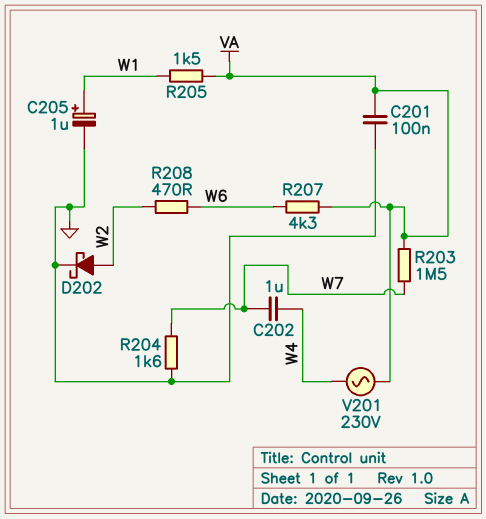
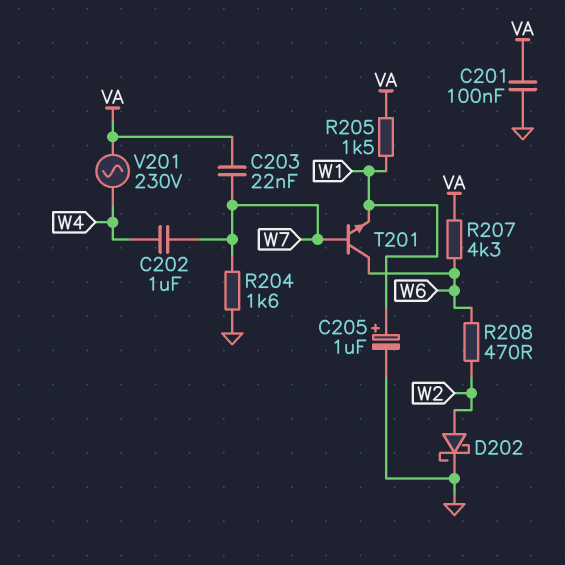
C203: none -> 22nF (VA, W7)
R203: 1.5M (VA, W7) -> none
T201: none -> NPN (B W7, C W6, E W1)

